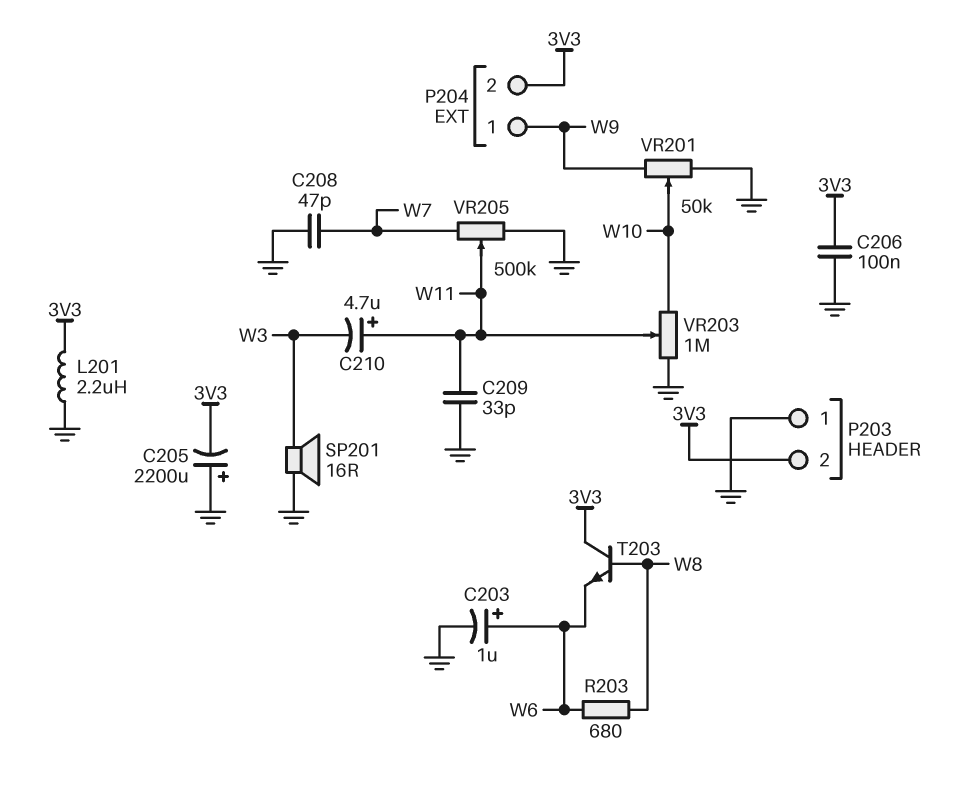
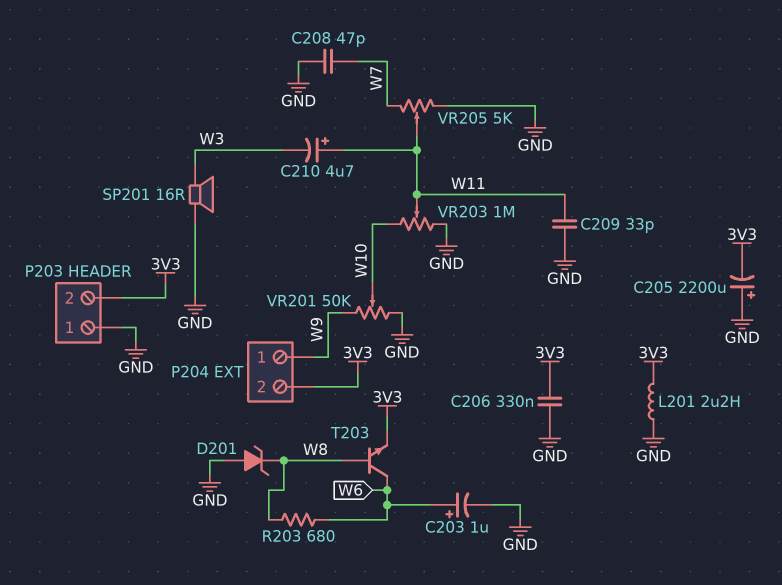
C206: 100nF (3V3, GND) -> 330nF (3V3, GND)
D201: none -> zener (A GND, K W8)
T203: NPN (B W8, C 3V3, E W6) -> NPN (B W8, C W6, E 3V3)
VR205: 500k (GND, W7, wiper W11) -> 5k (GND, W7, wiper W11)

